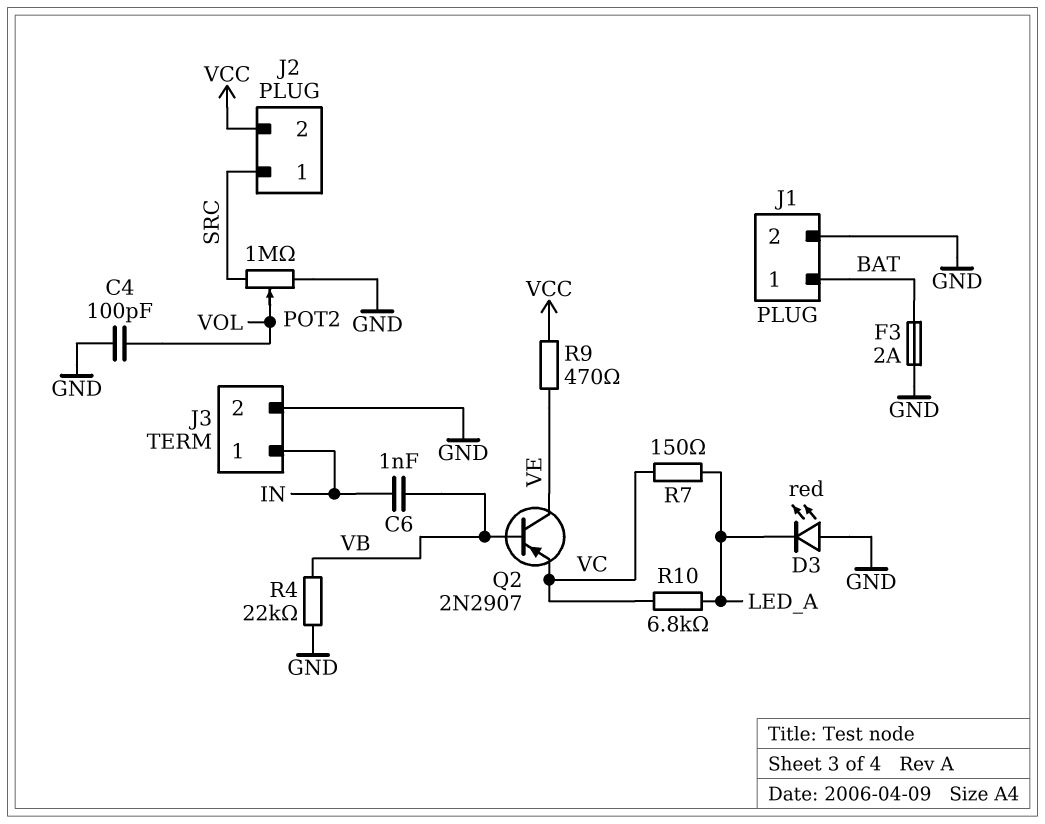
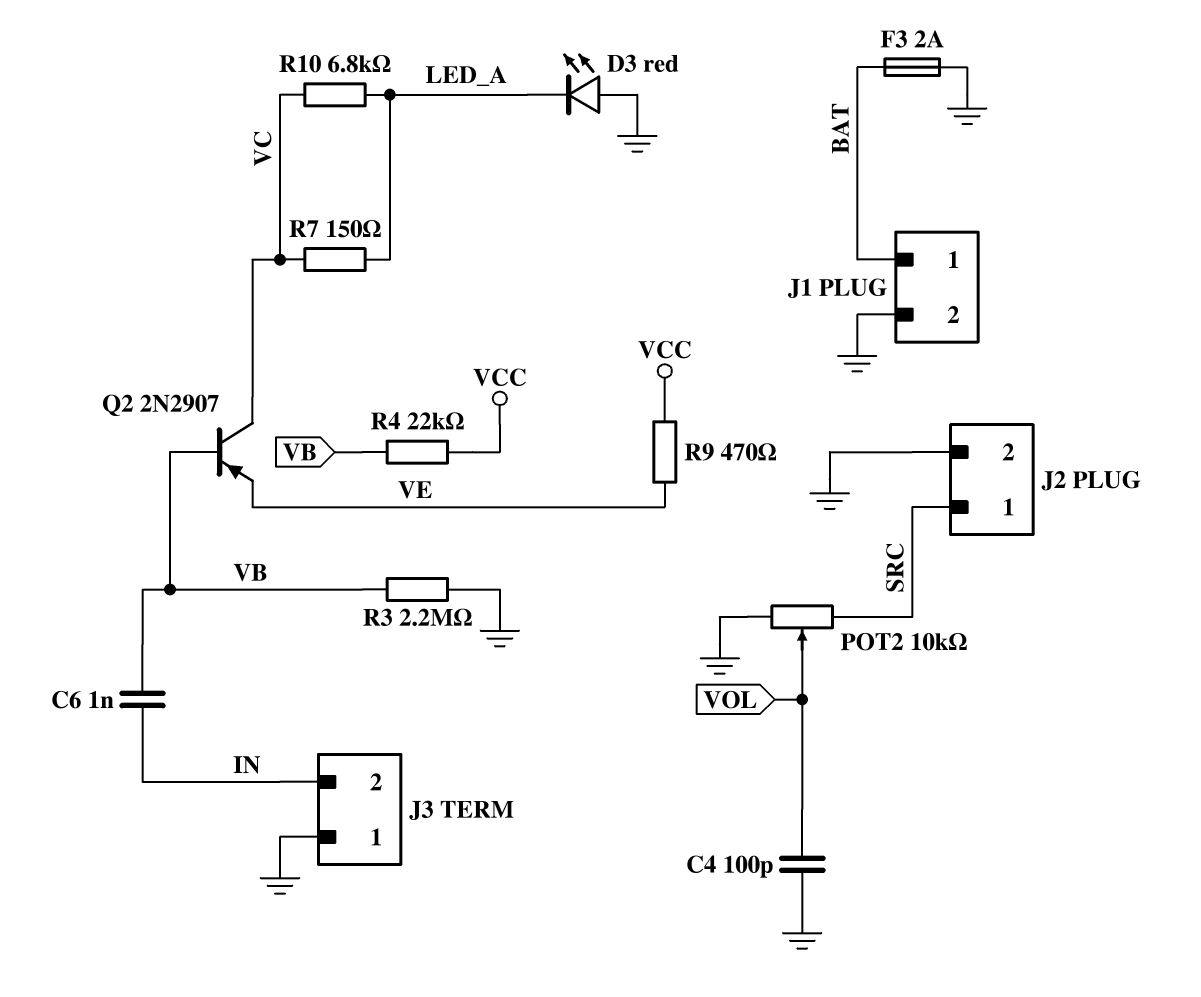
J2 pin 2: VCC -> GND
J3 pin 1: IN -> GND
J3 pin 2: GND -> IN
POT2: 1M (GND, SRC, wiper VOL) -> 10k (GND, SRC, wiper VOL)
Q2: PNP 2N2907 (B VB, C VE, E VC) -> PNP 2N2907 (B VB, C VC, E VE)
R3: none -> 2.2M (GND, VB)
R4: 22k (GND, VB) -> 22k (VB, VCC)

